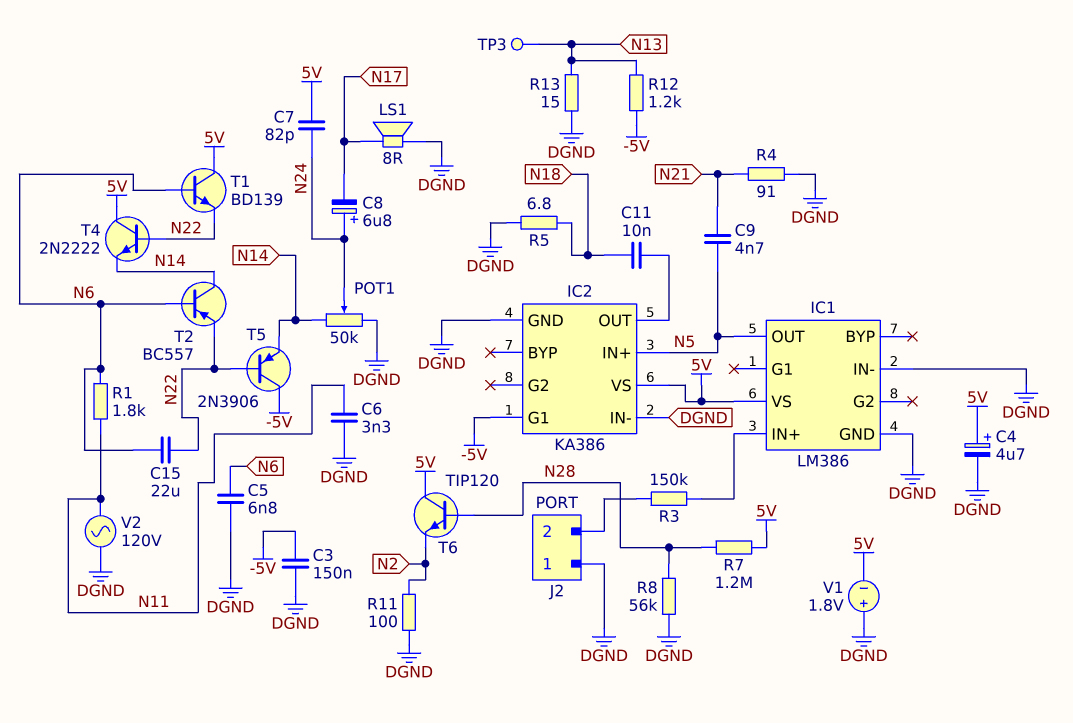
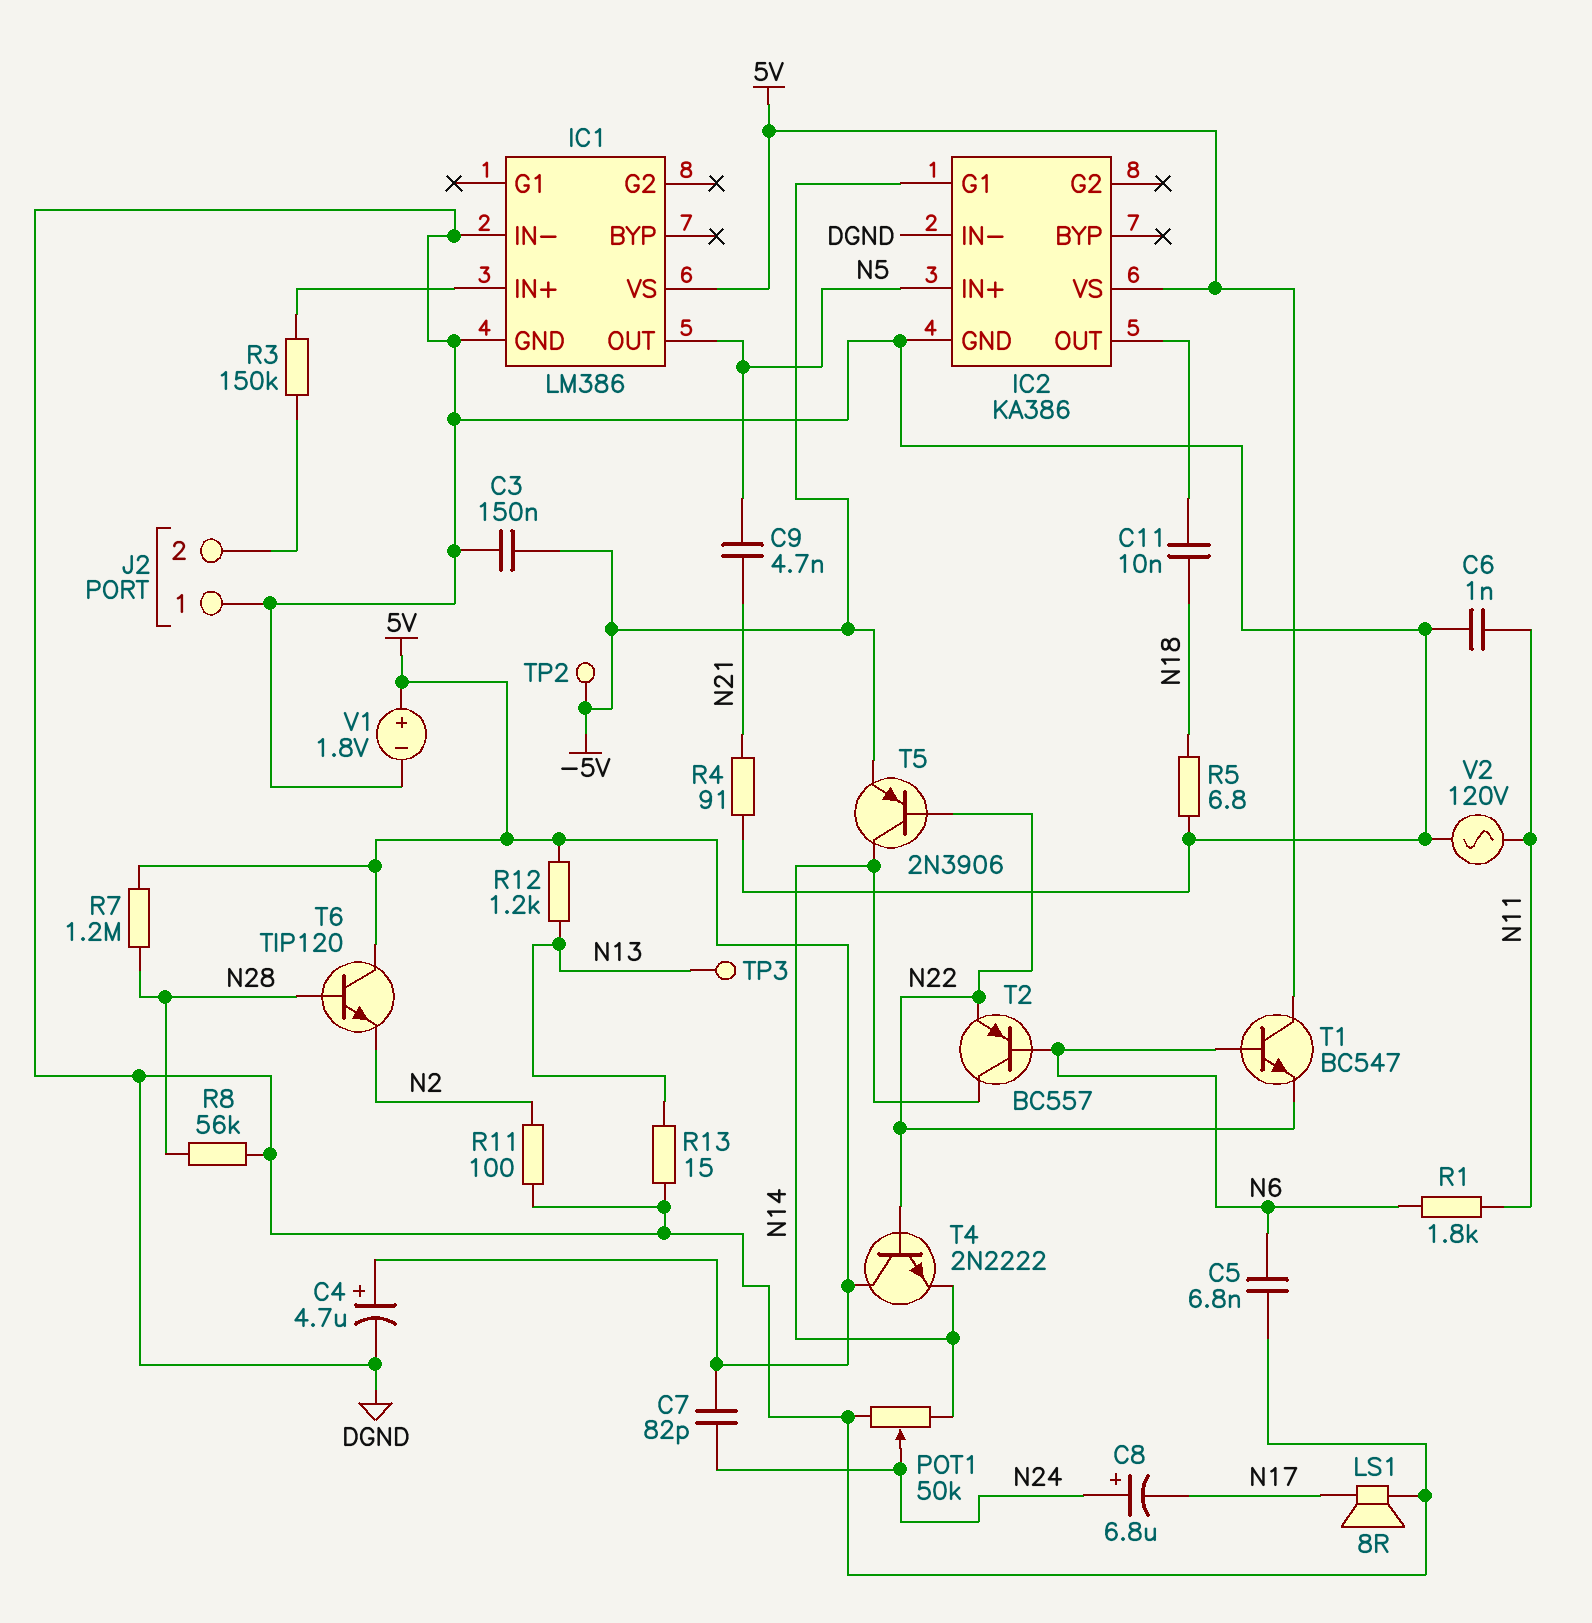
C6: 3.3nF (DGND, N11) -> 1nF (DGND, N11)
C15: 22uF (N6, N22) -> none
R12: 1.2k (-5V, N13) -> 1.2k (5V, N13)
T1: NPN BD139 (B N6, C 5V, E N22) -> NPN BC547 (B N6, C 5V, E N22)
T5: PNP 2N3906 (B N22, C -5V, E N14) -> PNP 2N3906 (B N22, C N14, E -5V)
TP2: none -> test point (-5V)
V1: 1.8V (plus DGND, minus 5V) -> 1.8V (plus 5V, minus DGND)

